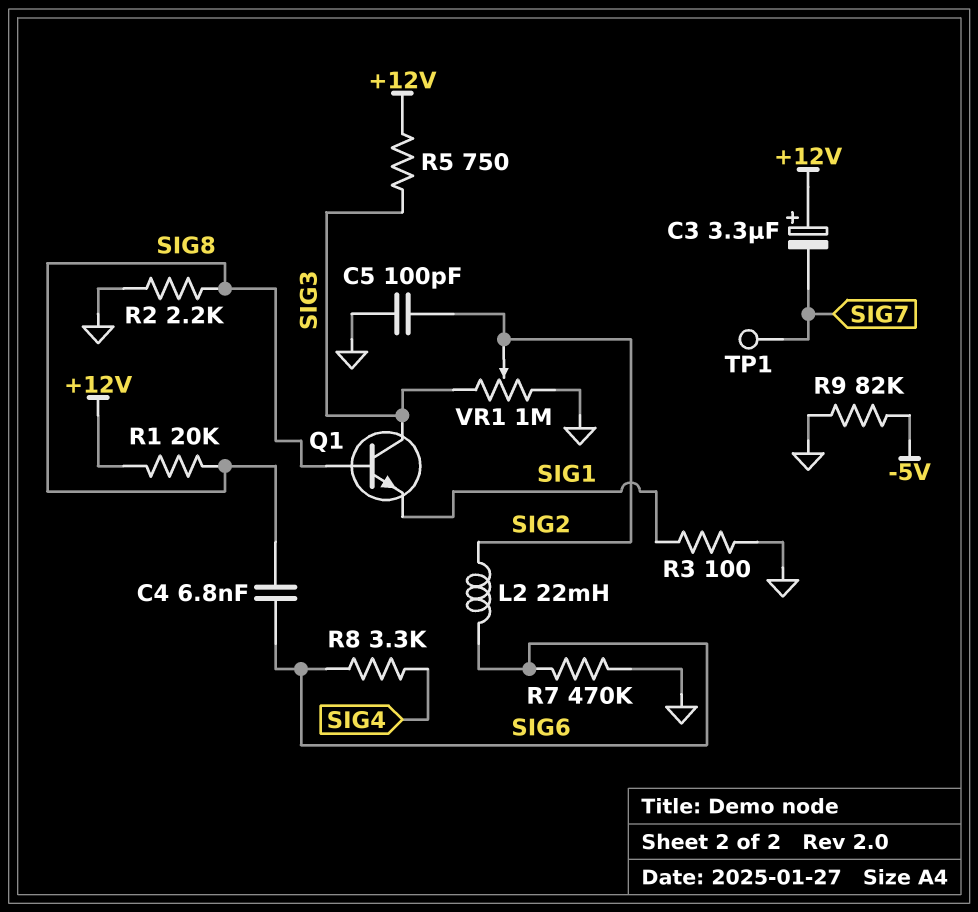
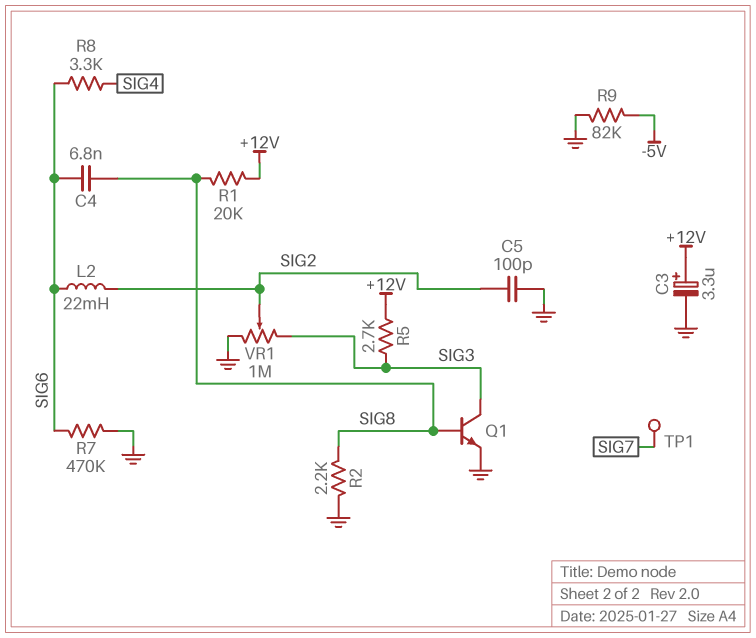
C3: 3.3uF (plus +12V, minus SIG7) -> 3.3uF (plus +12V, minus GND)
Q1: NPN (B SIG8, C SIG3, E SIG1) -> NPN (B SIG8, C SIG3, E GND)
R3: 100 (GND, SIG1) -> none
R5: 750 (+12V, SIG3) -> 2.7k (+12V, SIG3)

